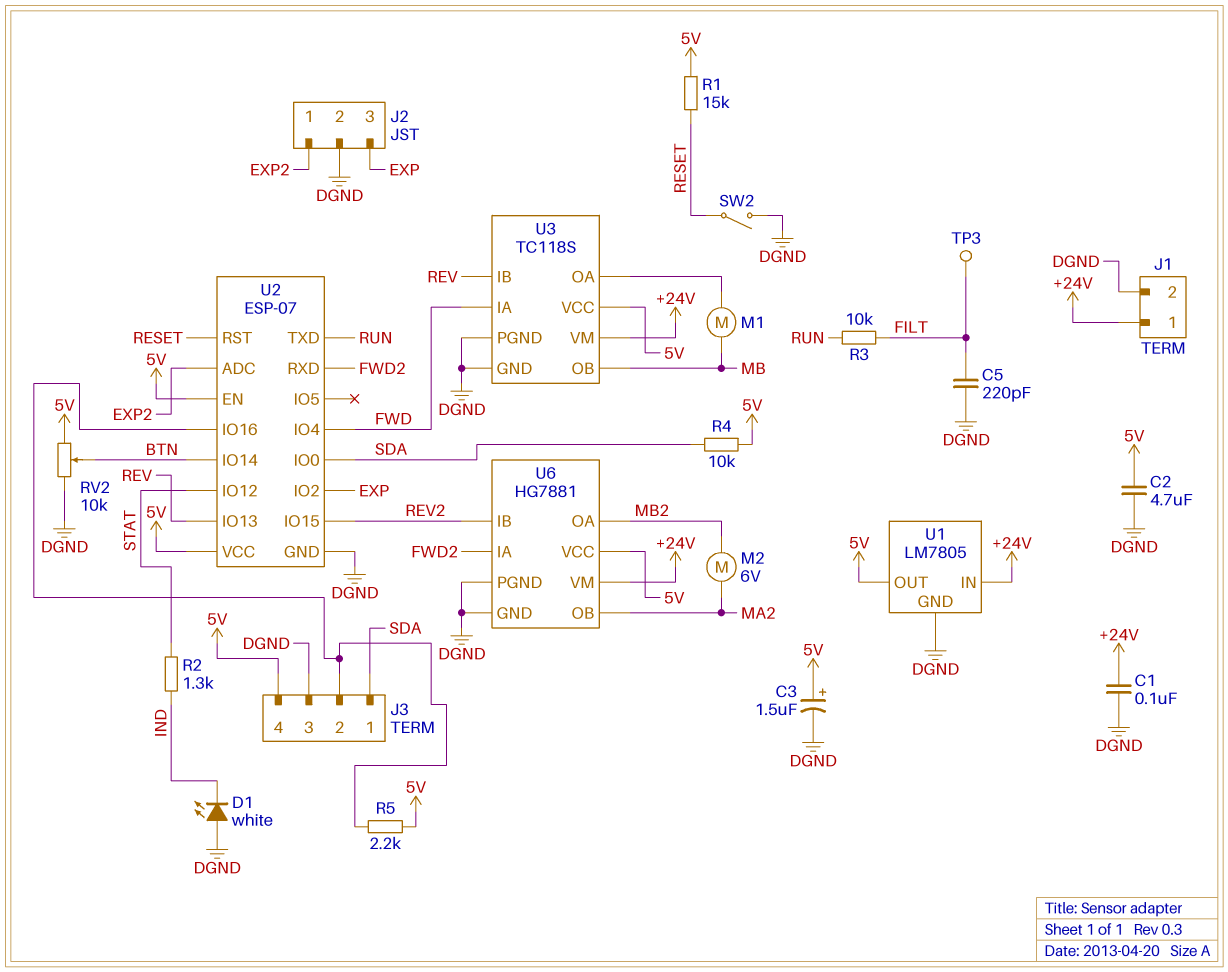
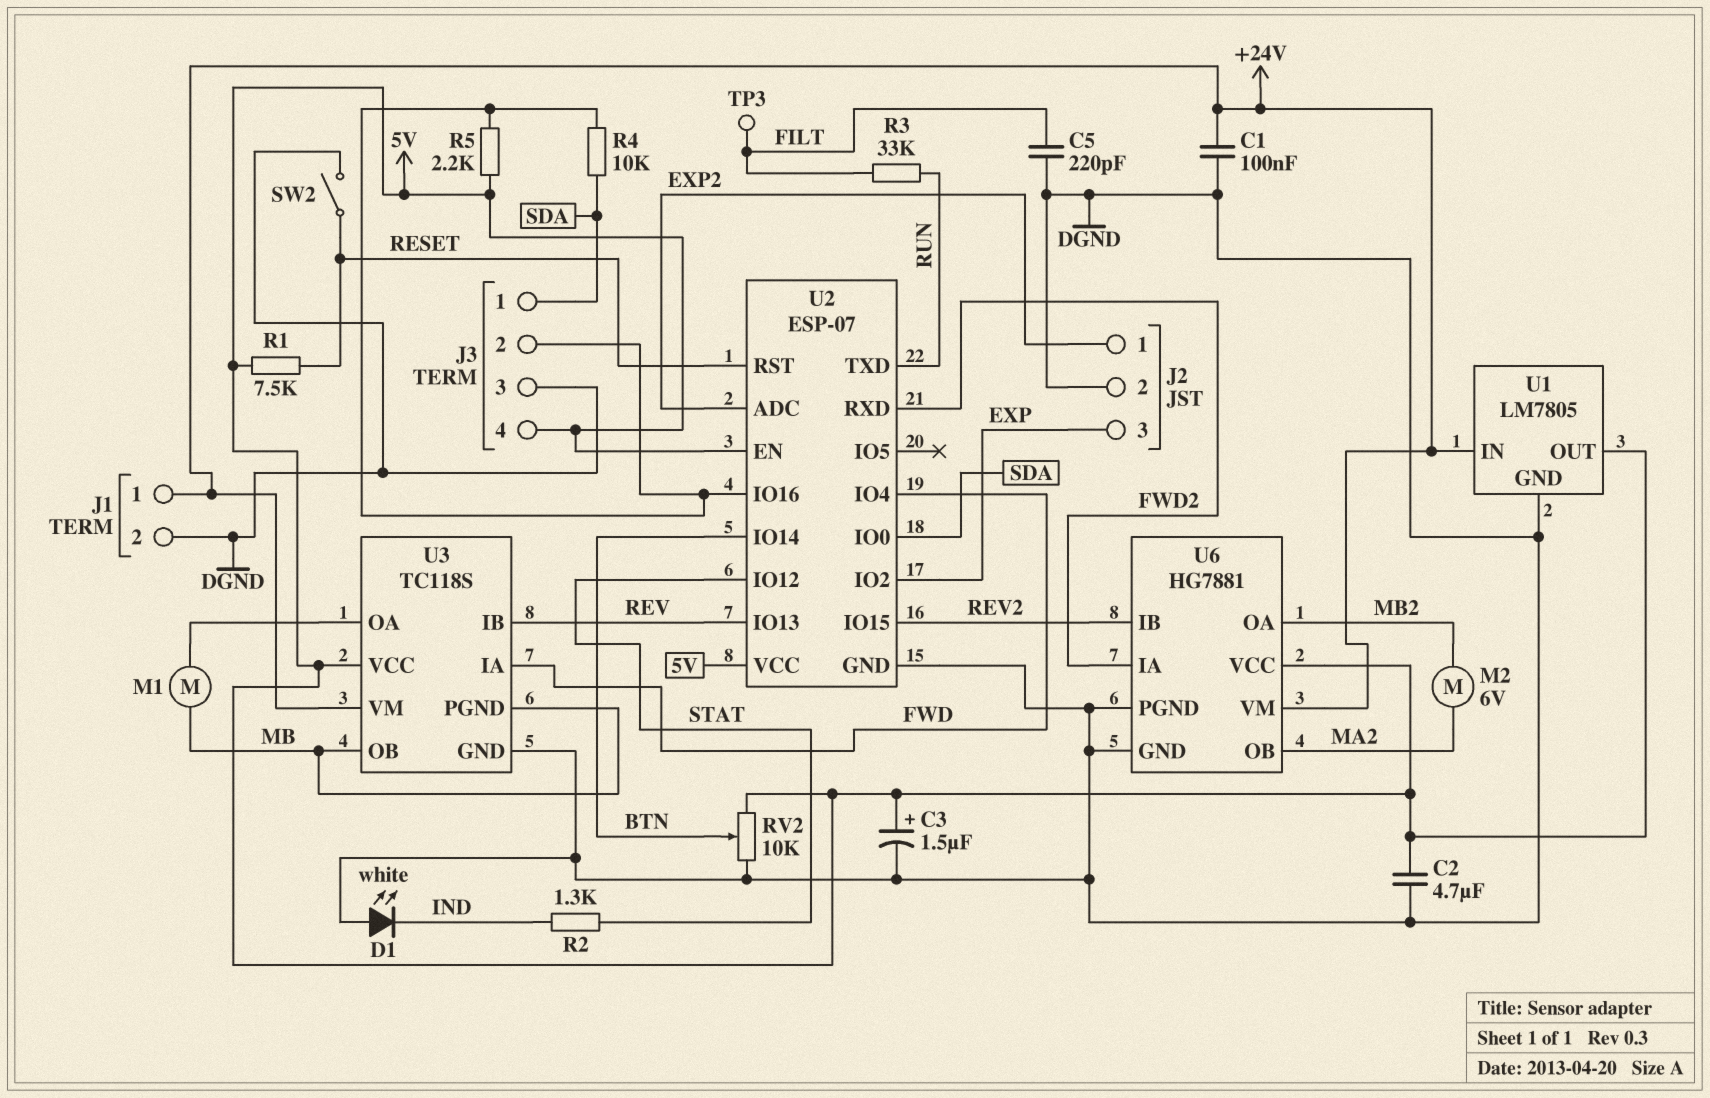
R1: 15k (5V, RESET) -> 7.5k (5V, RESET)
R3: 10k (FILT, RUN) -> 33k (FILT, RUN)
R4: 10k (5V, SDA) -> 10k (J3/2, SDA)
U3 pin PGND: DGND -> MB

